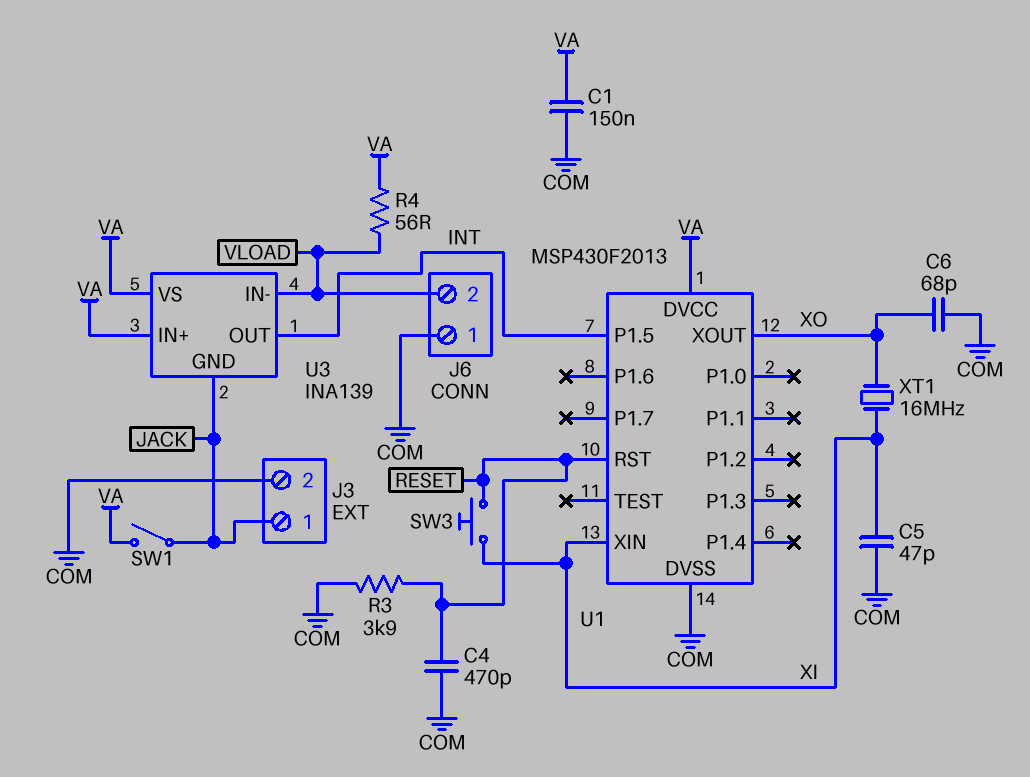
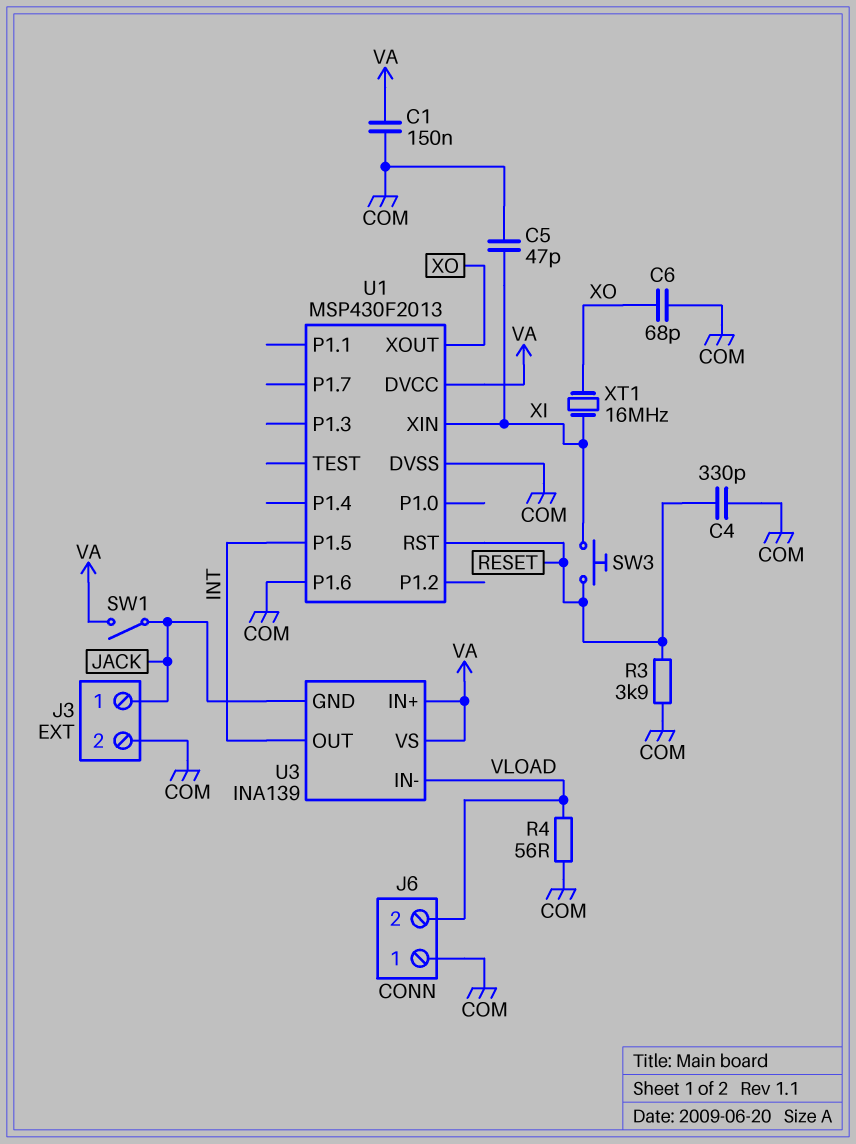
C4: 470pF (COM, RESET) -> 330pF (COM, RESET)
R4: 56 (VA, VLOAD) -> 56 (COM, VLOAD)
U1 pin P1.6: none -> COM

